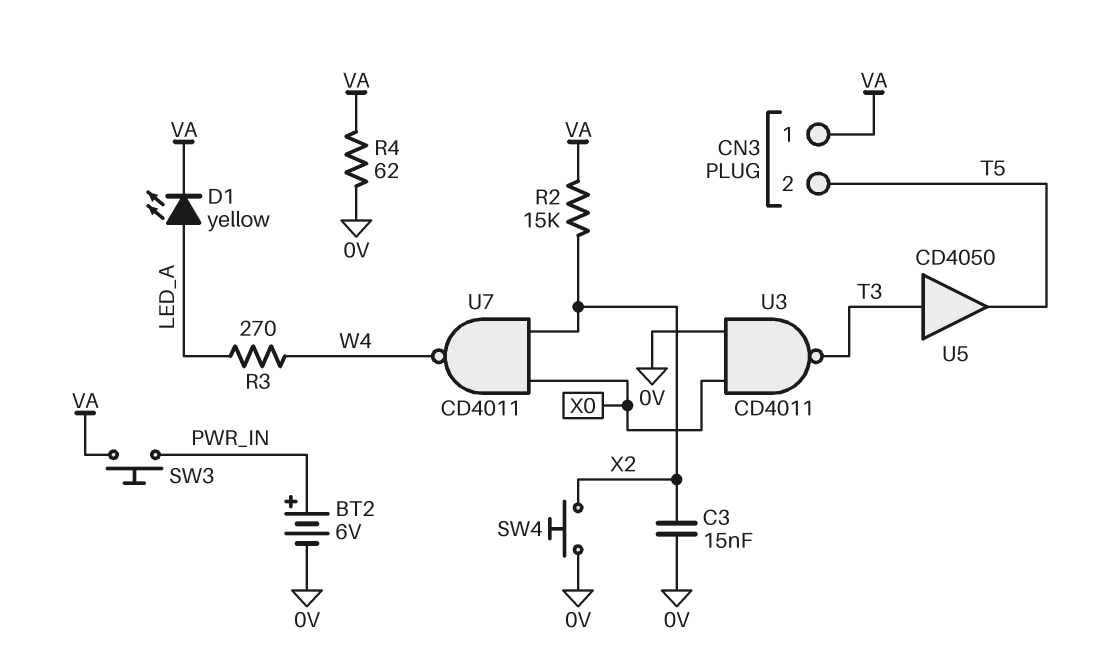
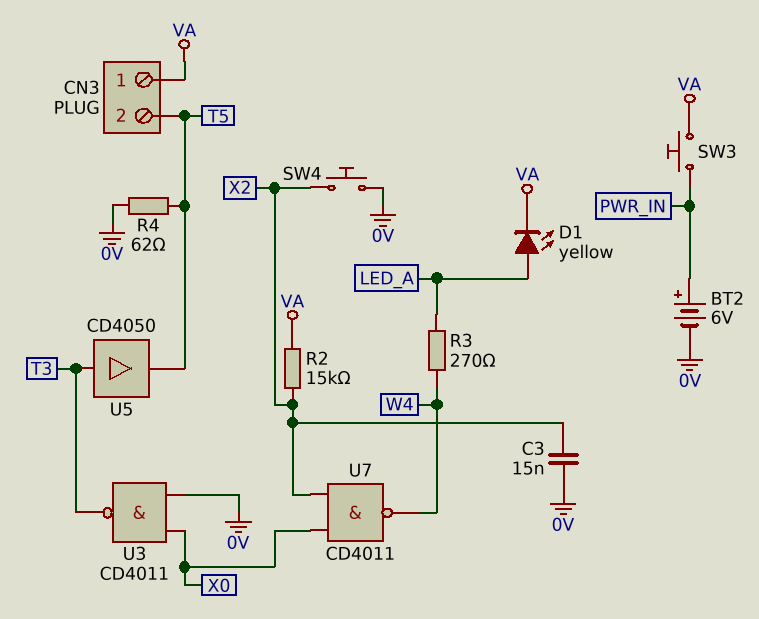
R4: 62 (0V, VA) -> 62 (0V, T5)

